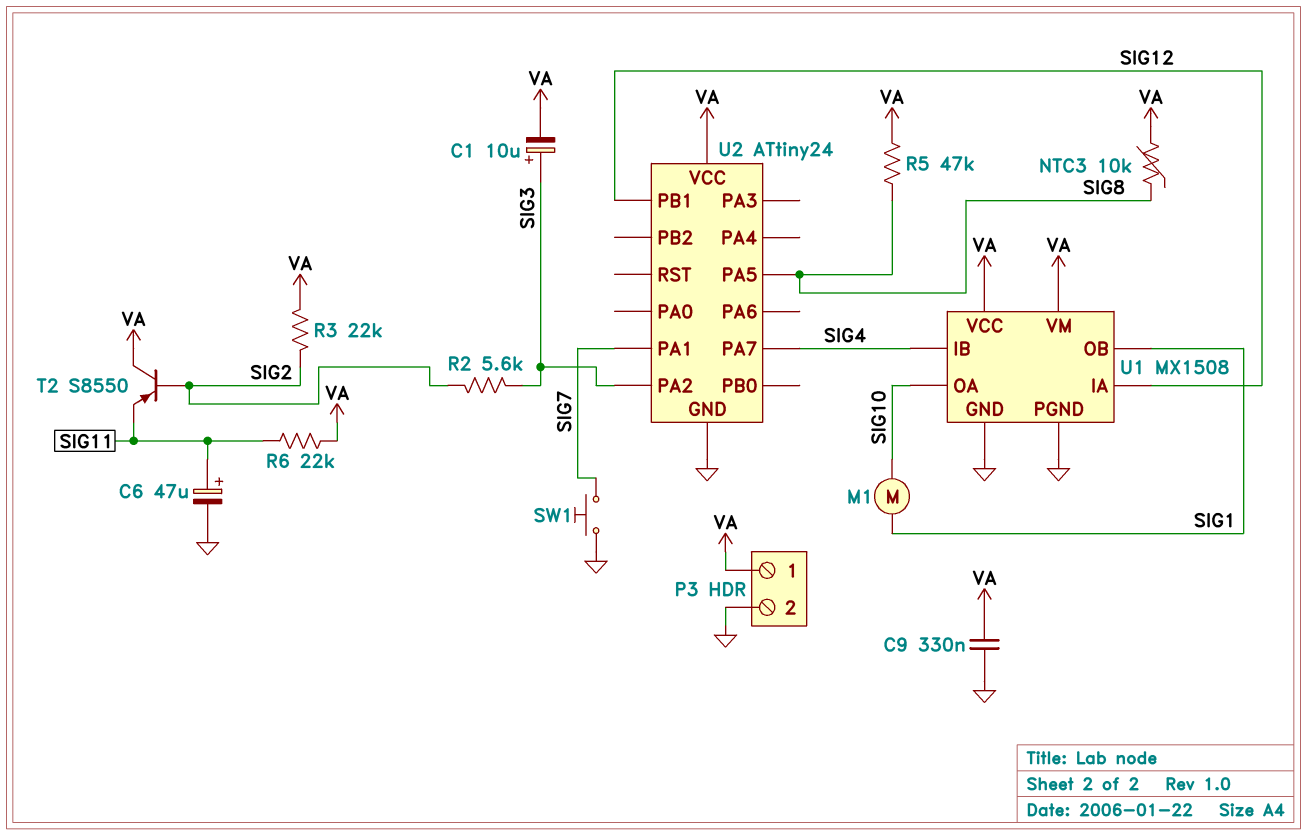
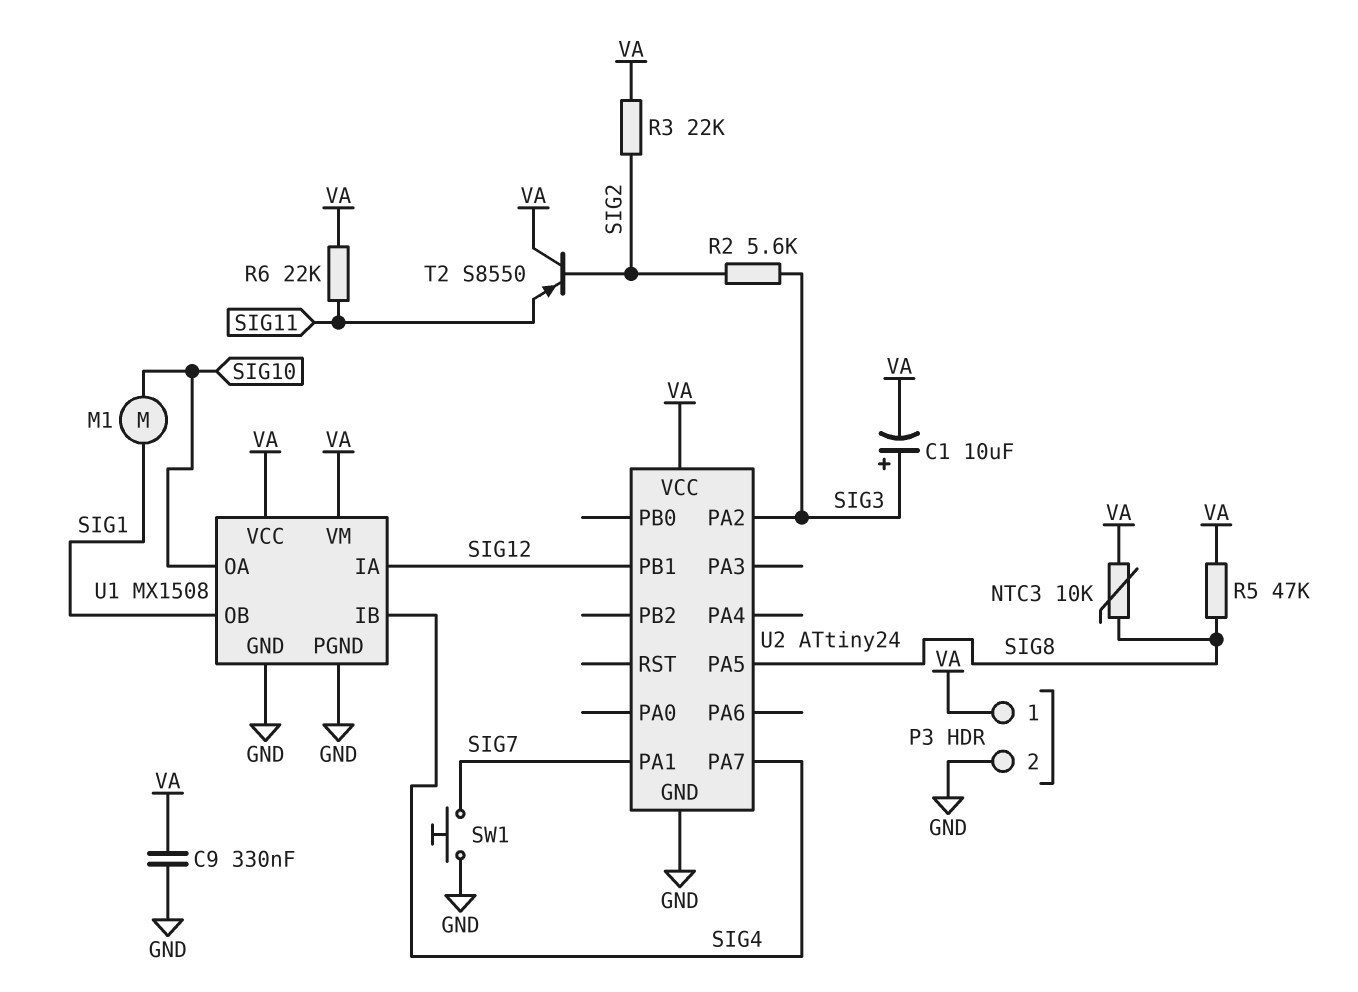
C6: 47uF (plus SIG11, minus GND) -> none

